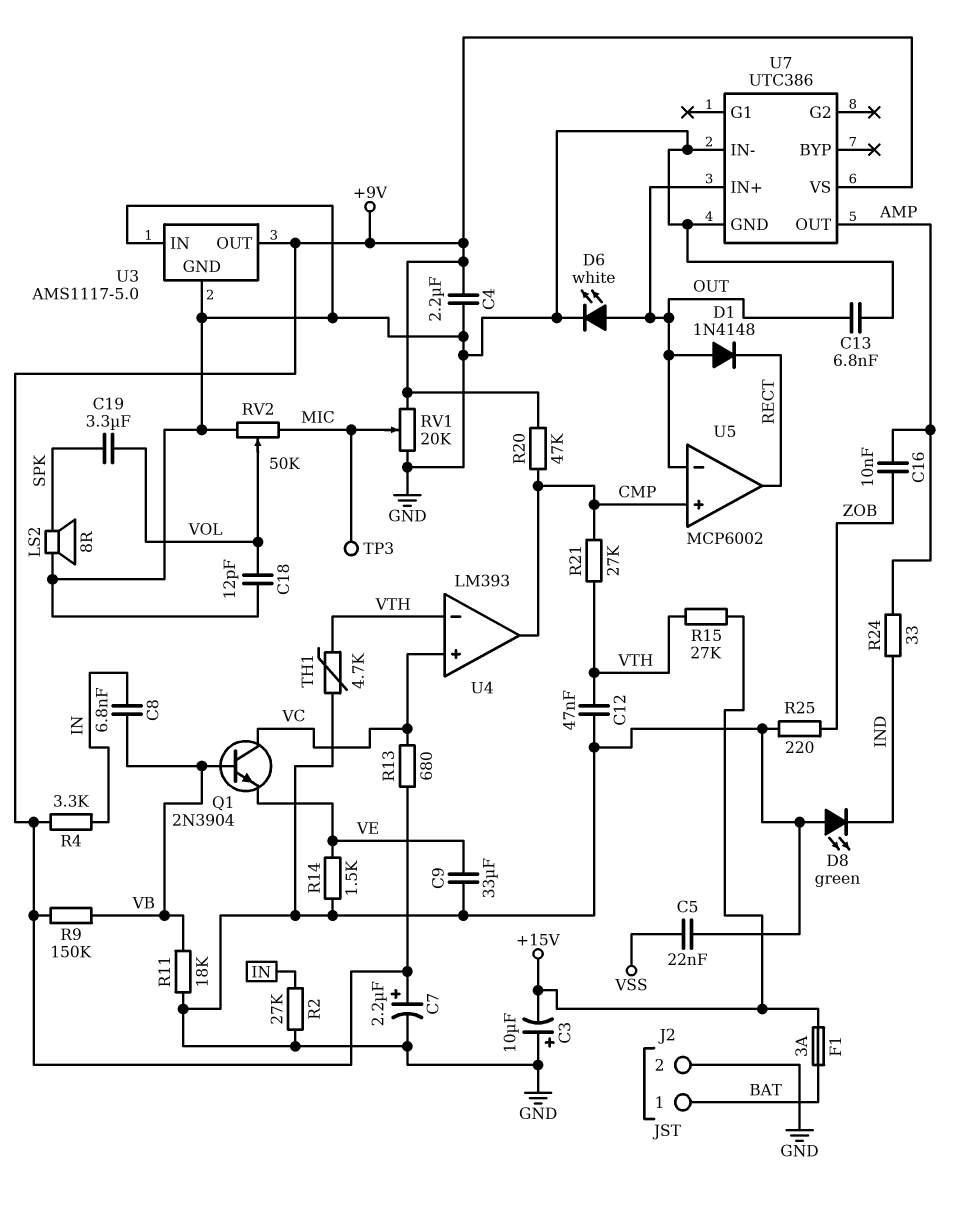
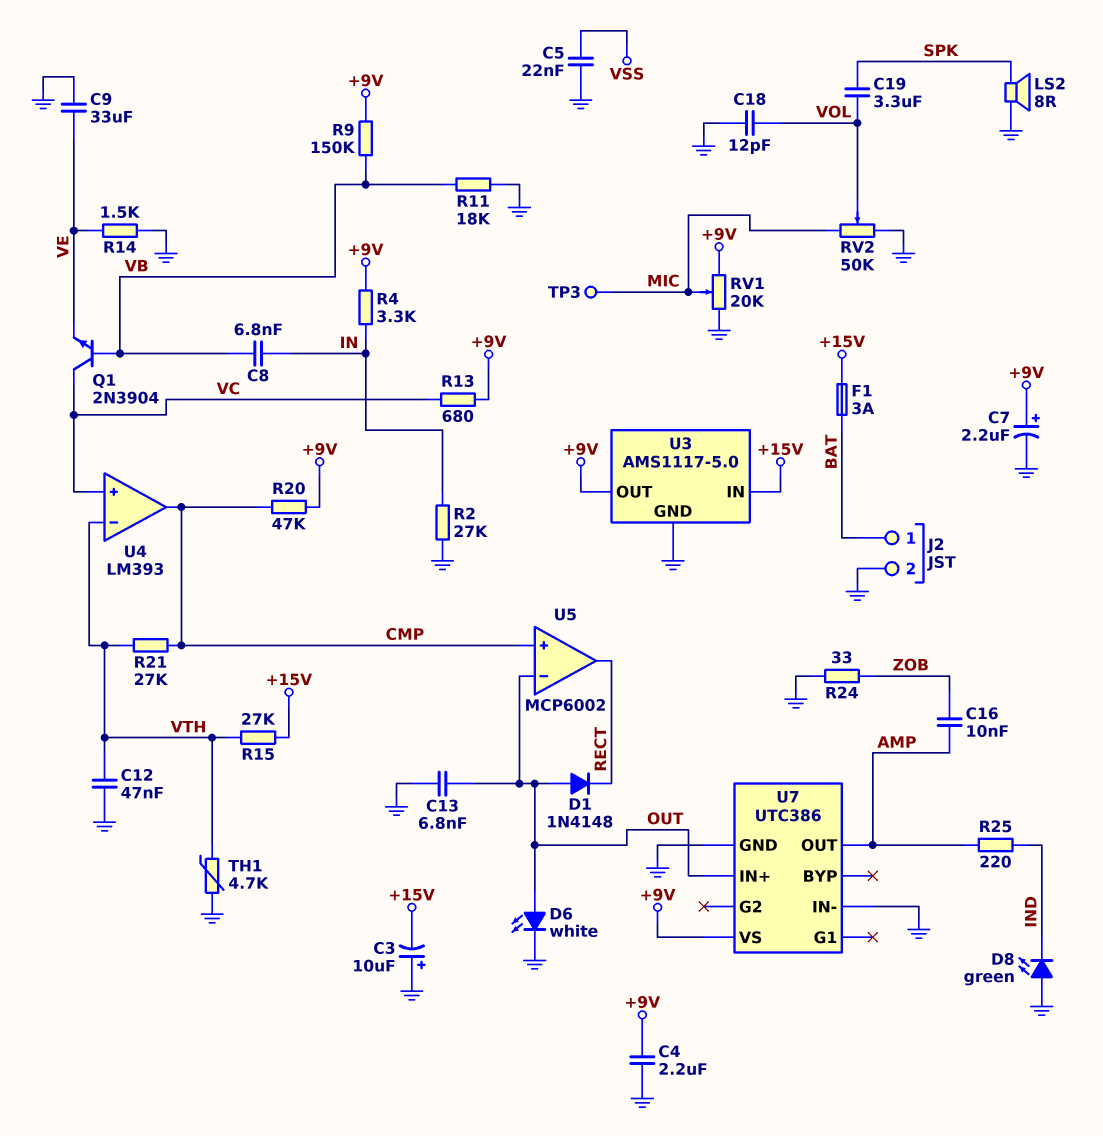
R24: 33 (AMP, IND) -> 33 (GND, ZOB)
R25: 220 (GND, ZOB) -> 220 (AMP, IND)
U3 pin IN: GND -> +15V

